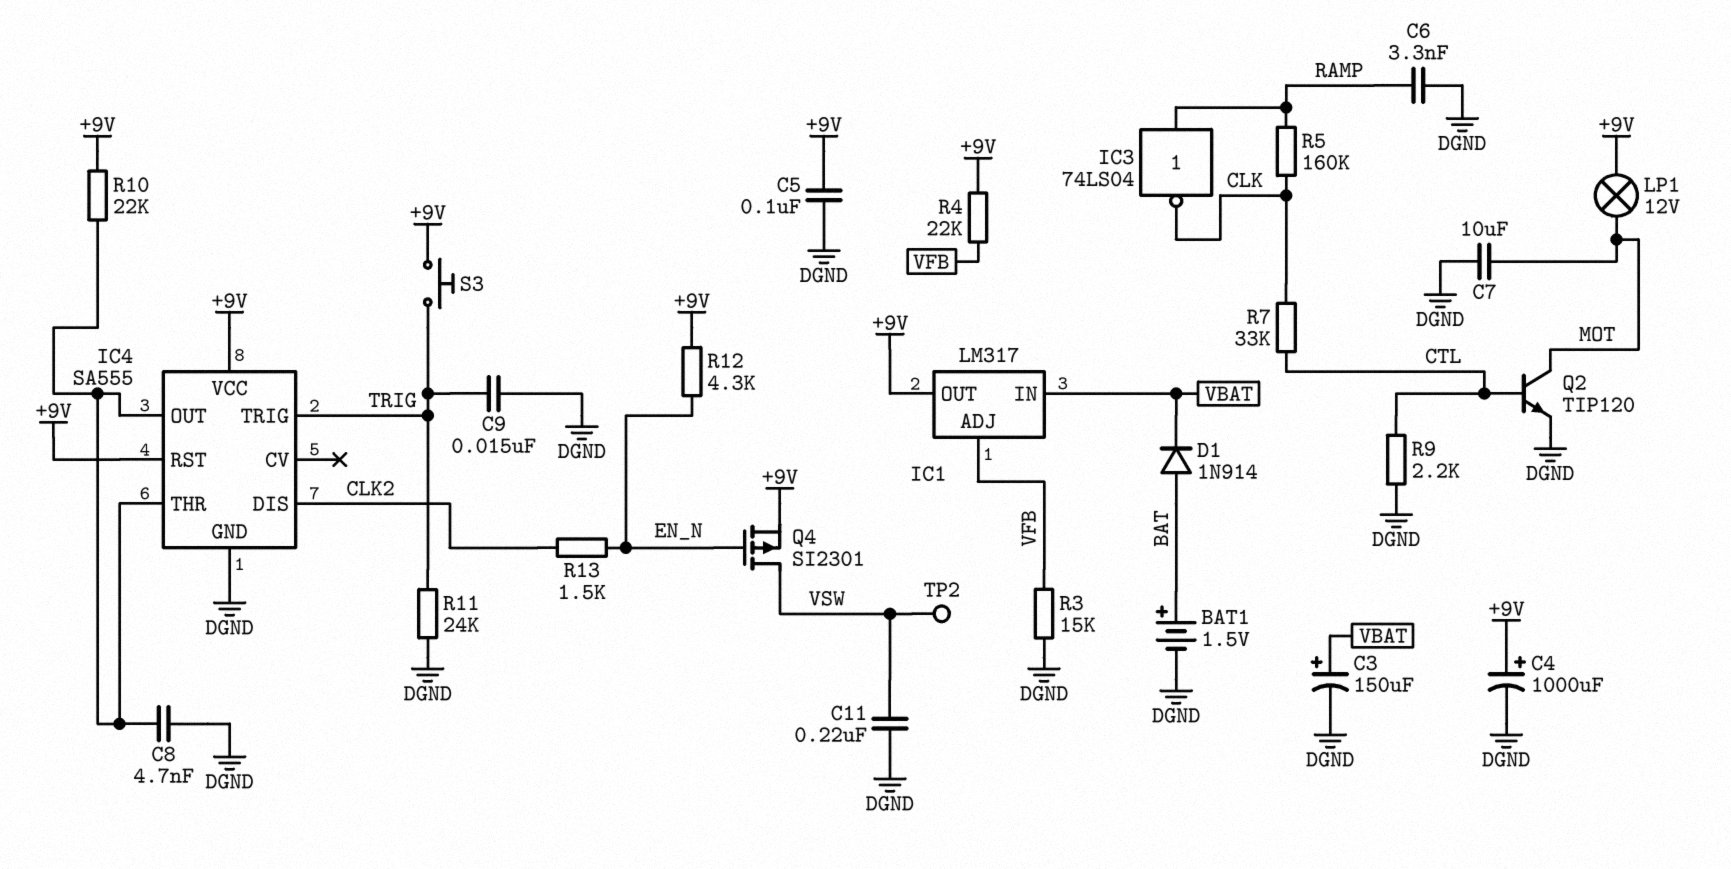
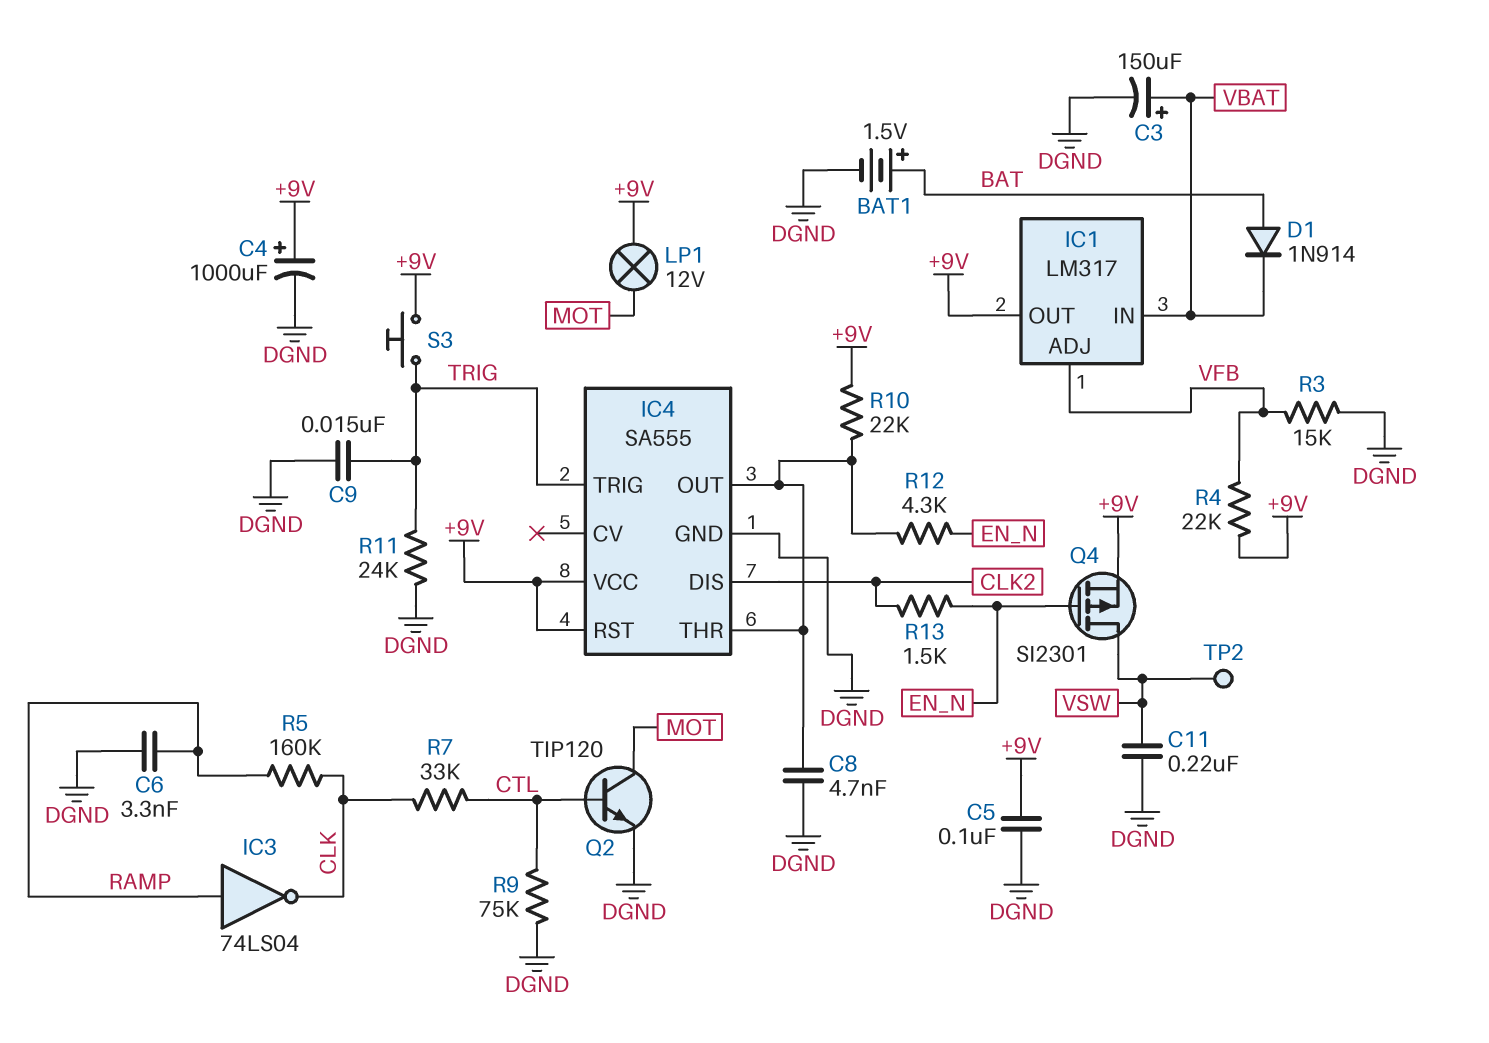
C7: 10uF (DGND, MOT) -> none
R9: 2.2k (CTL, DGND) -> 75k (CTL, DGND)
R12: 4.3k (+9V, EN_N) -> 4.3k (EN_N, IC4/OUT)

